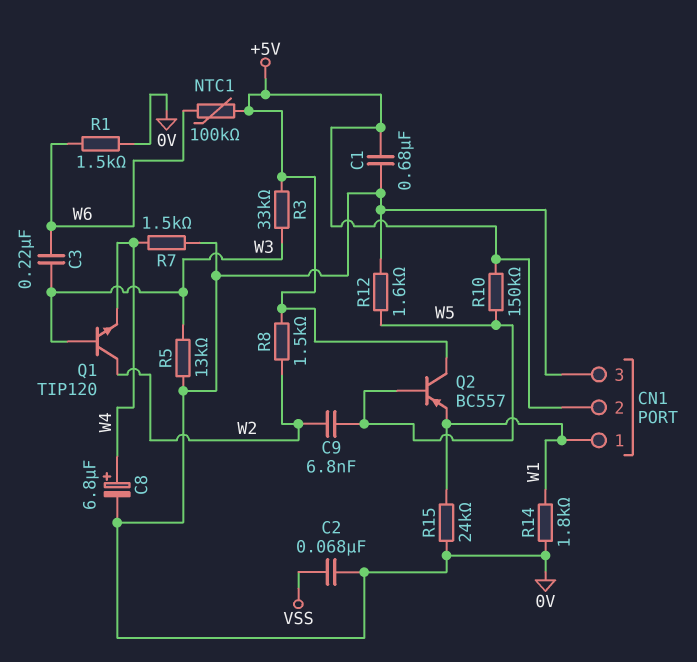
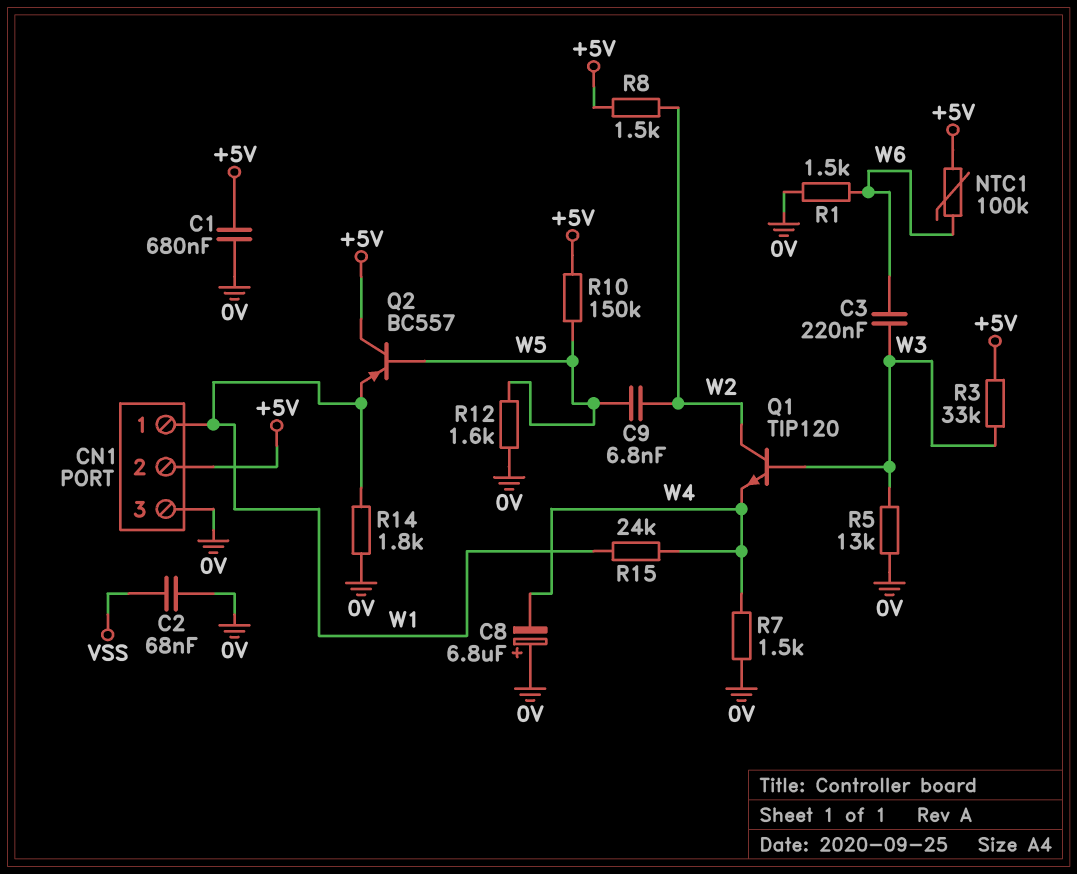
C8: 6.8uF (plus W4, minus 0V) -> 6.8uF (plus 0V, minus W4)
R15: 24k (0V, W1) -> 24k (W1, W4)

